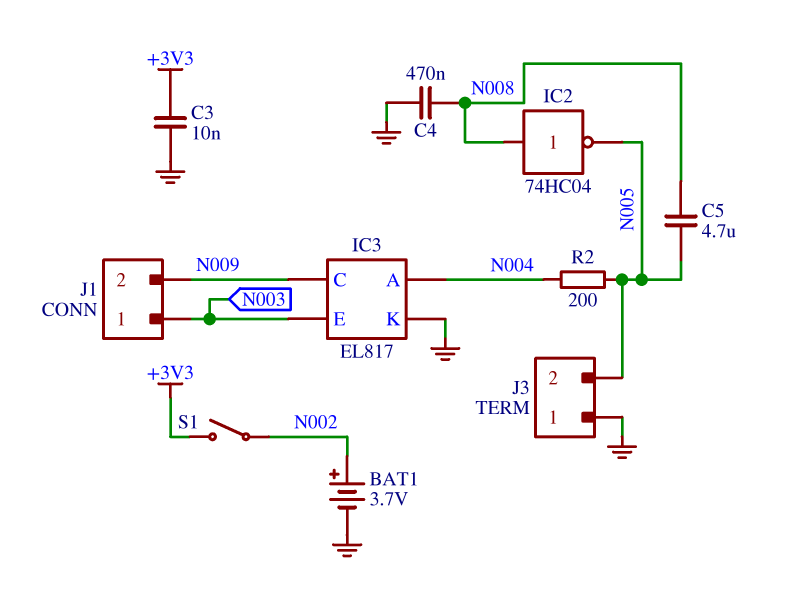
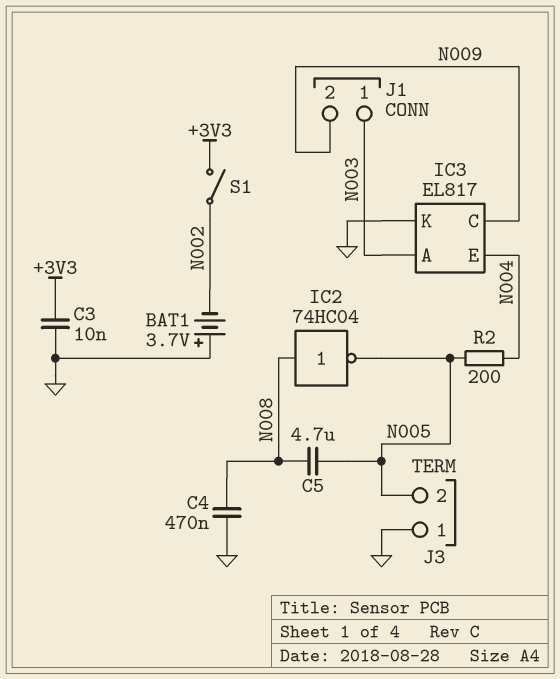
BAT1: 3.7V (plus N002, minus GND) -> 3.7V (plus GND, minus N002)
IC3 pin A: N004 -> N003
IC3 pin E: N003 -> N004

